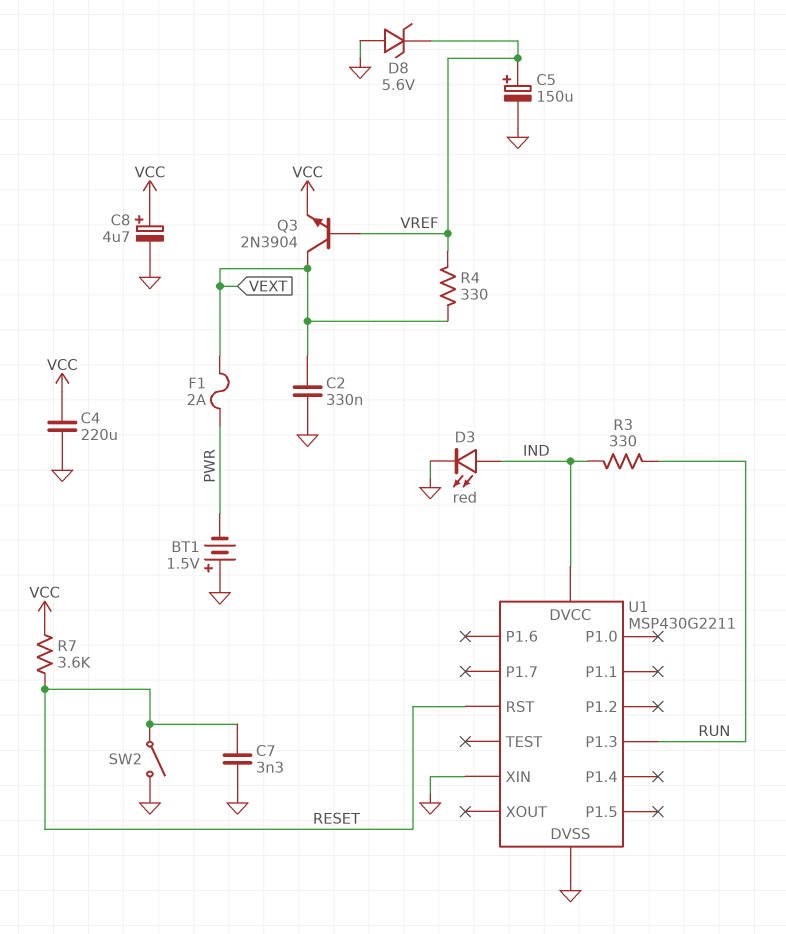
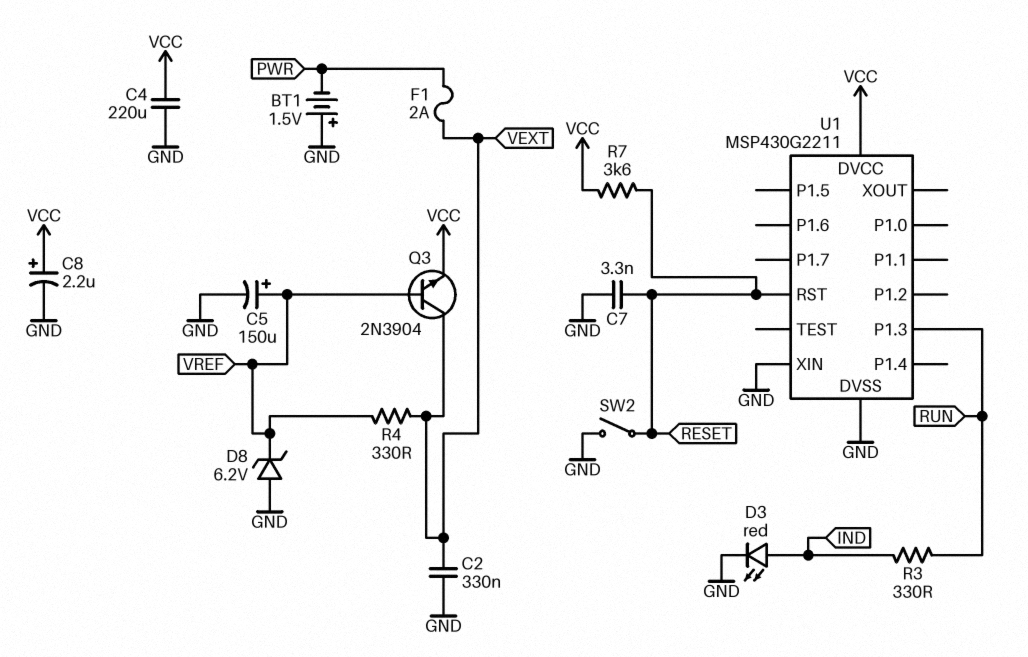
C8: 4.7uF (plus VCC, minus GND) -> 2.2uF (plus VCC, minus GND)
D8: zener 5.6V (A GND, K VREF) -> zener 6.2V (A GND, K VREF)
U1 pin DVCC: IND -> VCC

